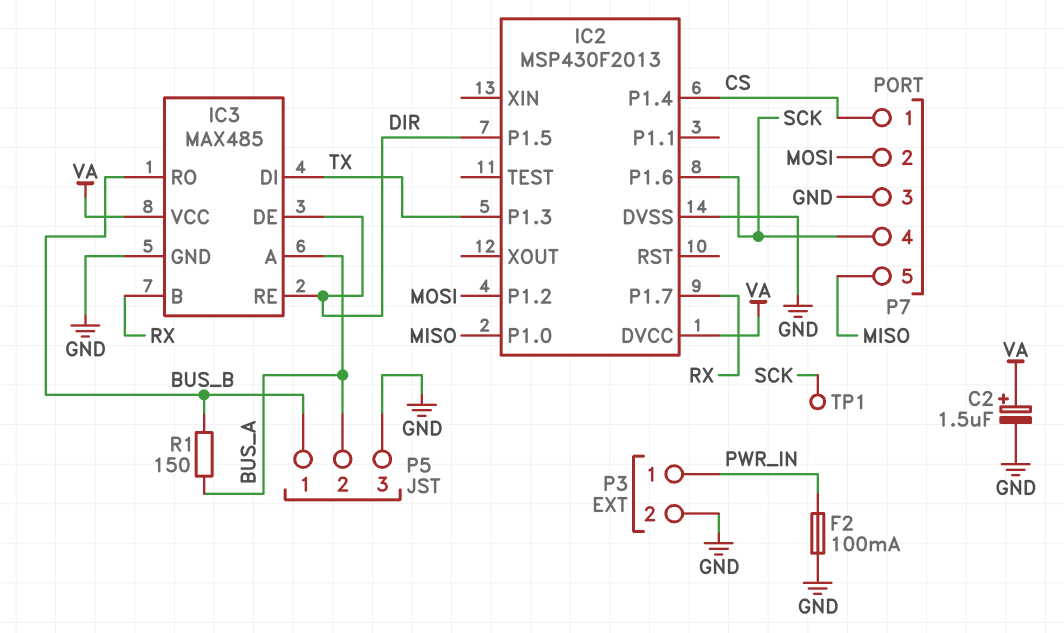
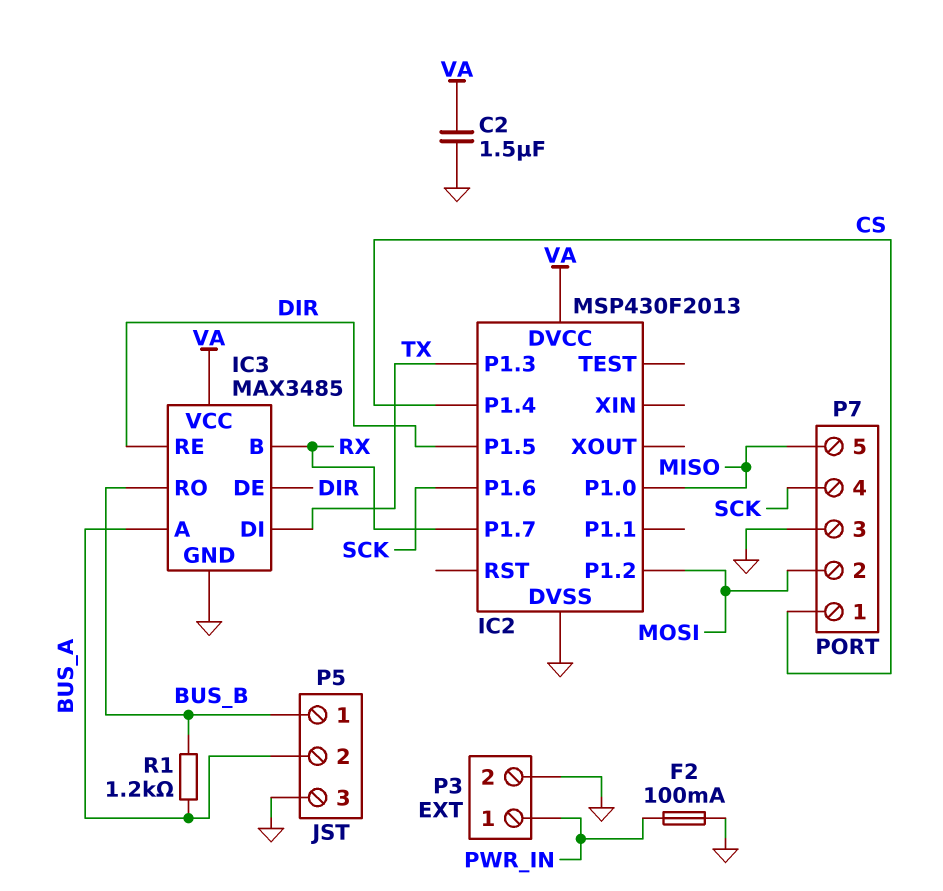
C2: 1.5uF (plus VA, minus GND) -> 1.5uF (GND, VA)
IC3: MAX485 -> MAX3485
R1: 150 (BUS_A, BUS_B) -> 1.2k (BUS_A, BUS_B)
TP1: test point (SCK) -> none

